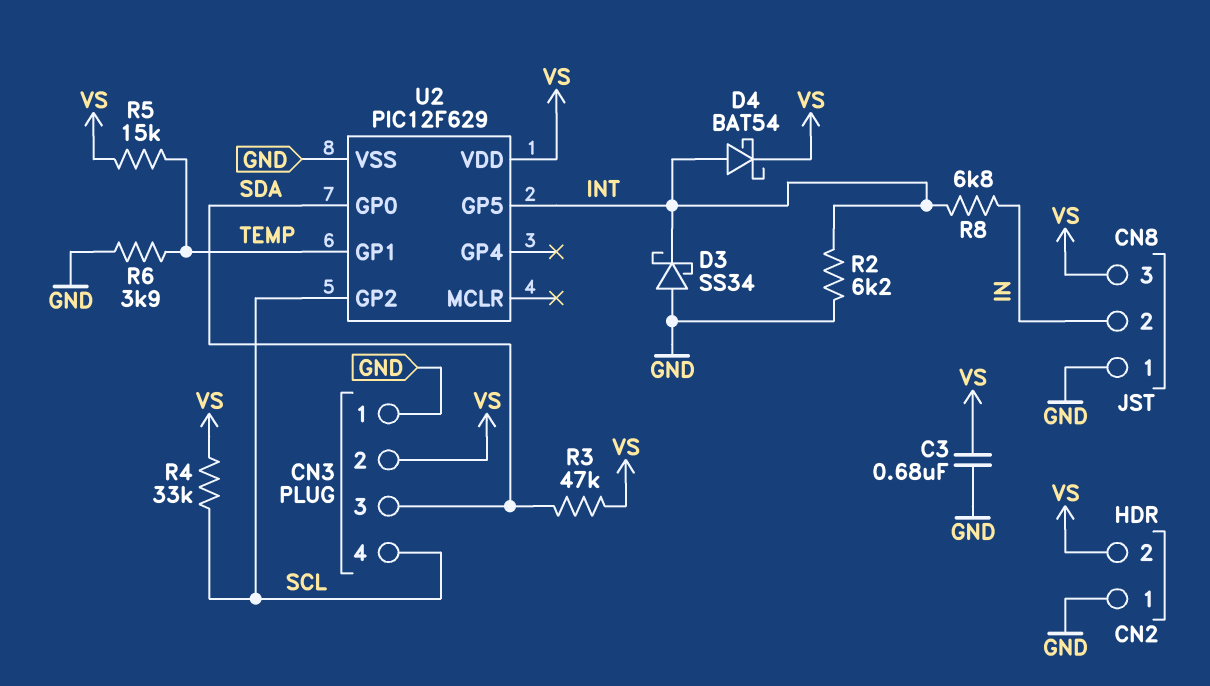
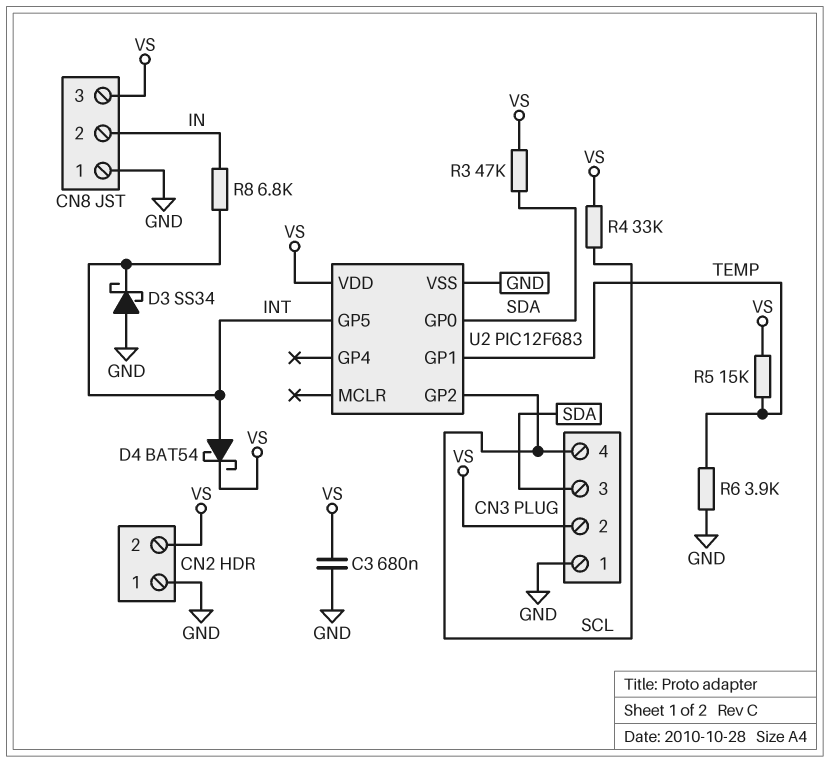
R2: 6.2k (GND, INT) -> none
U2: PIC12F629 -> PIC12F683

